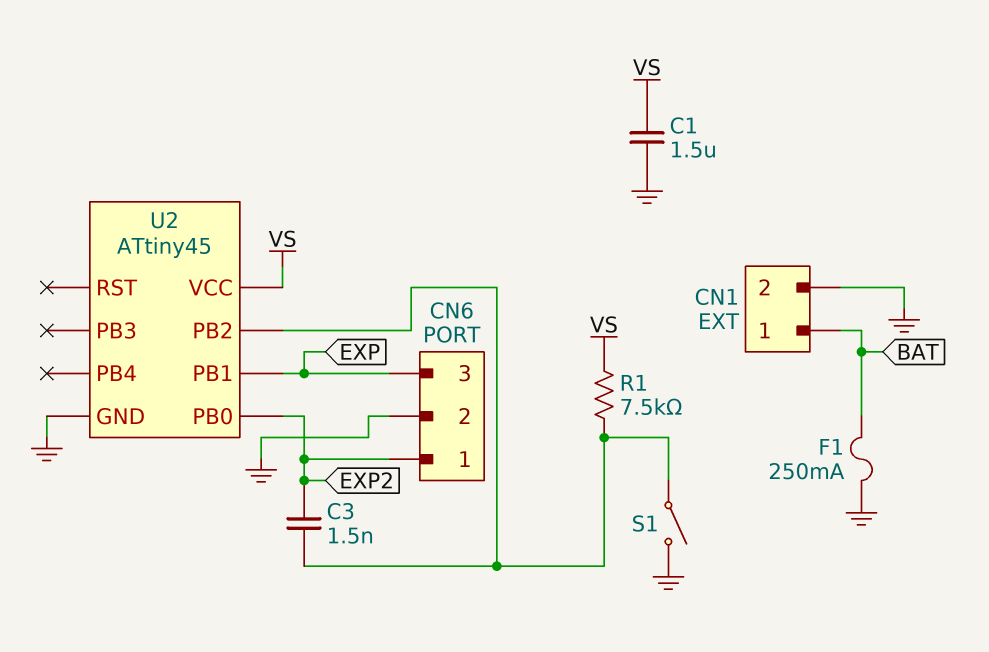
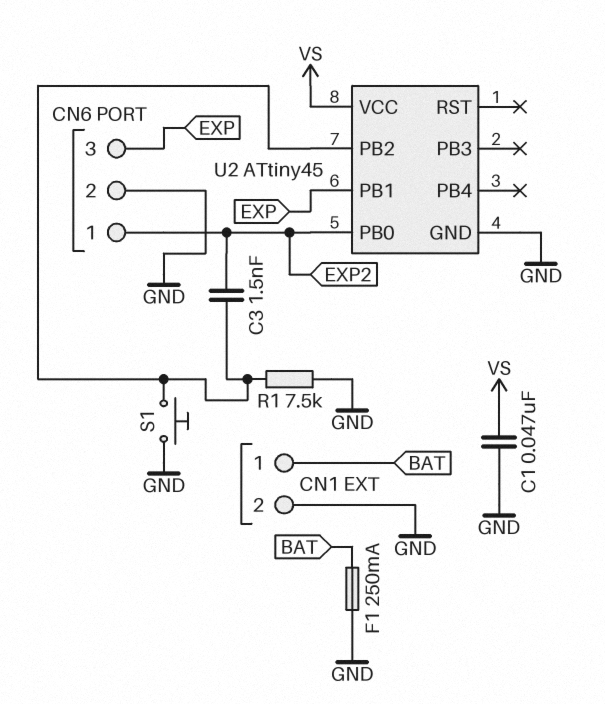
C1: 1.5uF (GND, VS) -> 47nF (GND, VS)
R1: 7.5k (U2/PB2, VS) -> 7.5k (GND, U2/PB2)
S1: switch (GND, U2/PB2) -> button (GND, U2/PB2)

